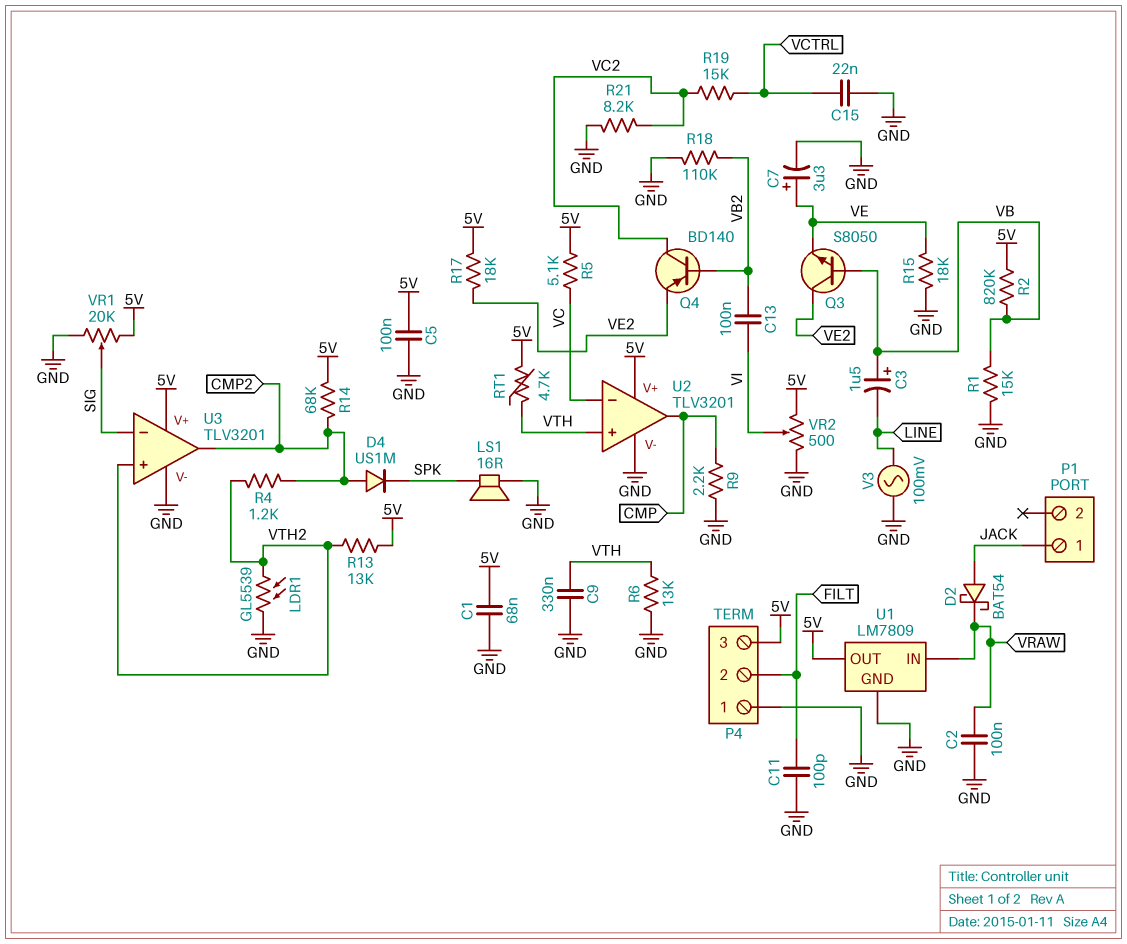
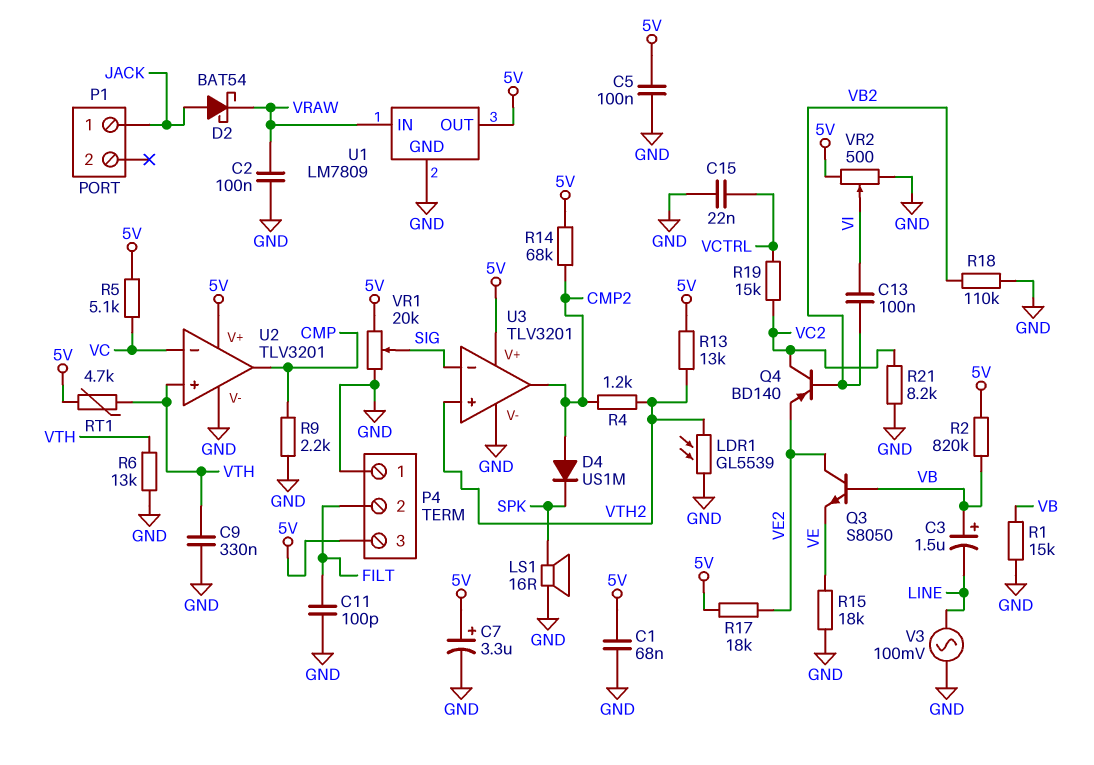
C7: 3.3uF (plus VE, minus GND) -> 3.3uF (plus 5V, minus GND)

